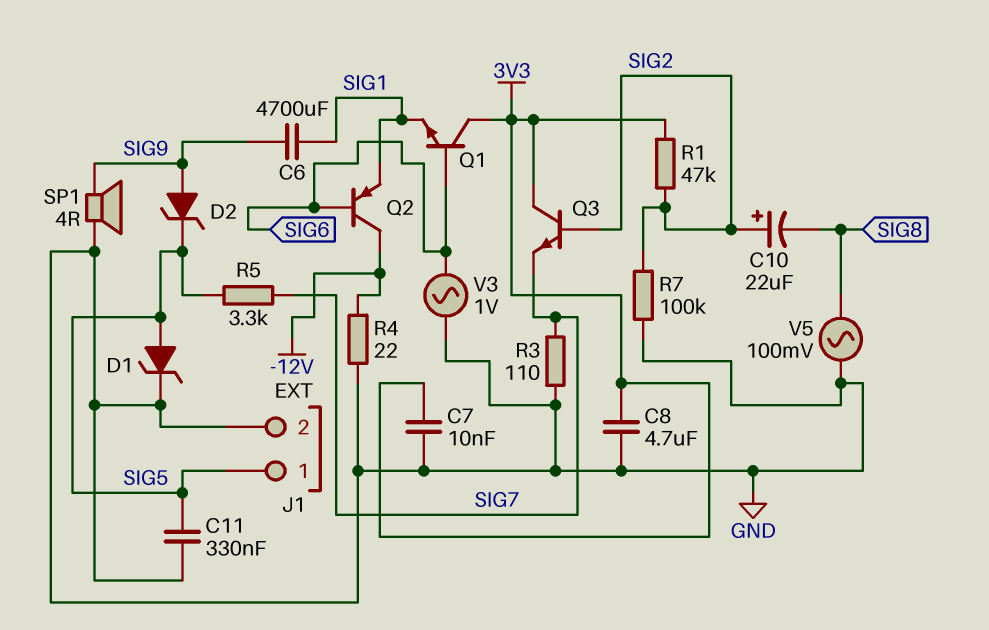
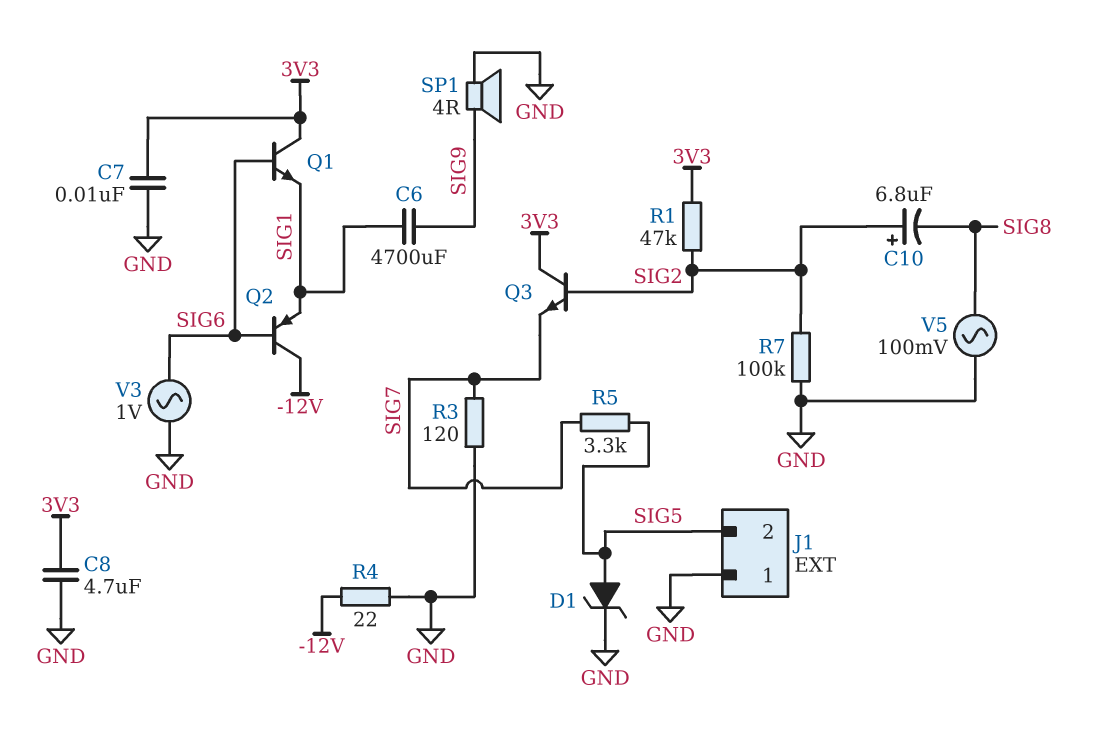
C10: 22uF (plus SIG2, minus SIG8) -> 6.8uF (plus SIG2, minus SIG8)
C11: 330nF (GND, SIG5) -> none
D2: zener (A SIG9, K SIG5) -> none
J1 pin 1: SIG5 -> GND
J1 pin 2: GND -> SIG5
R3: 110 (GND, SIG7) -> 120 (GND, SIG7)

